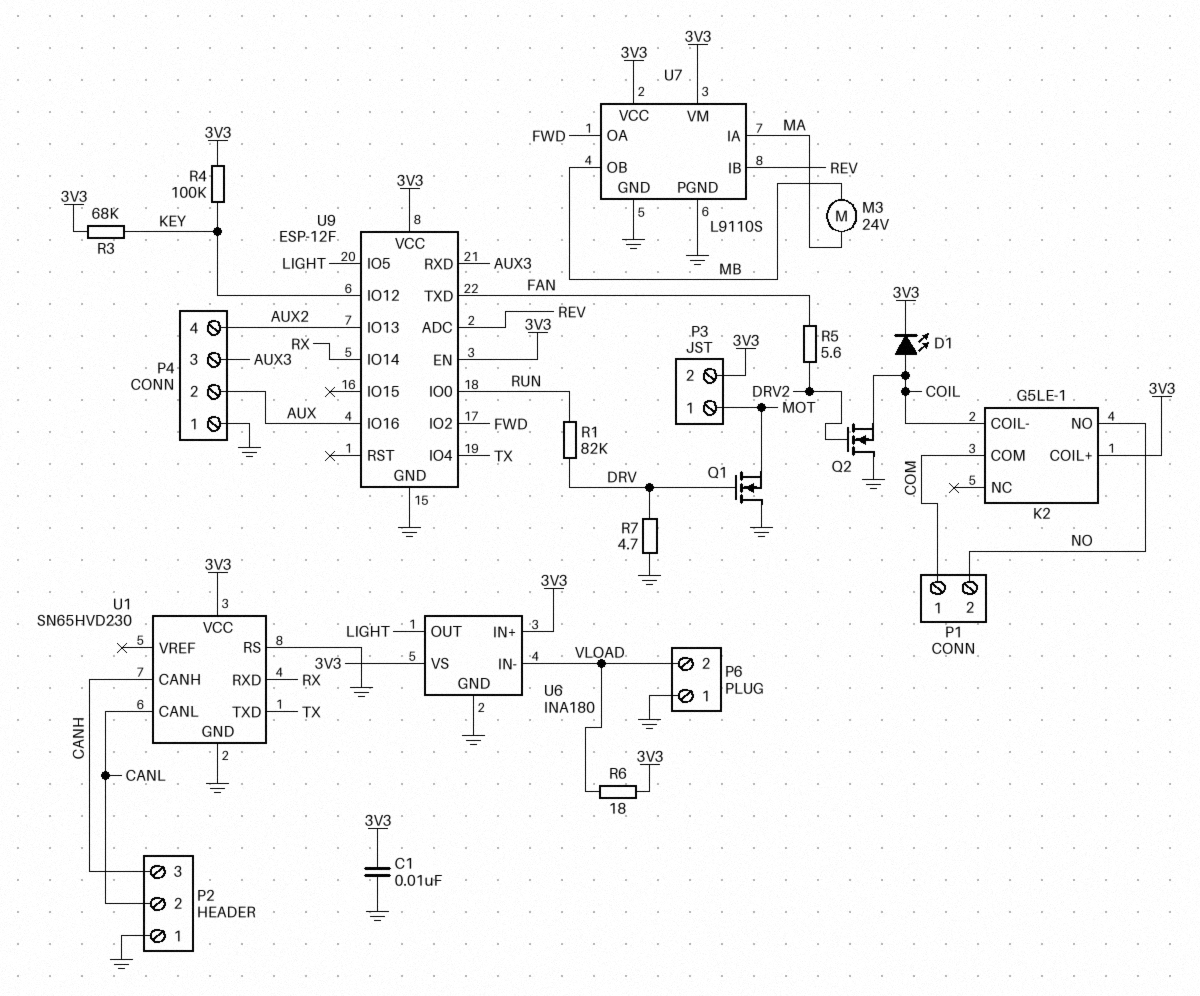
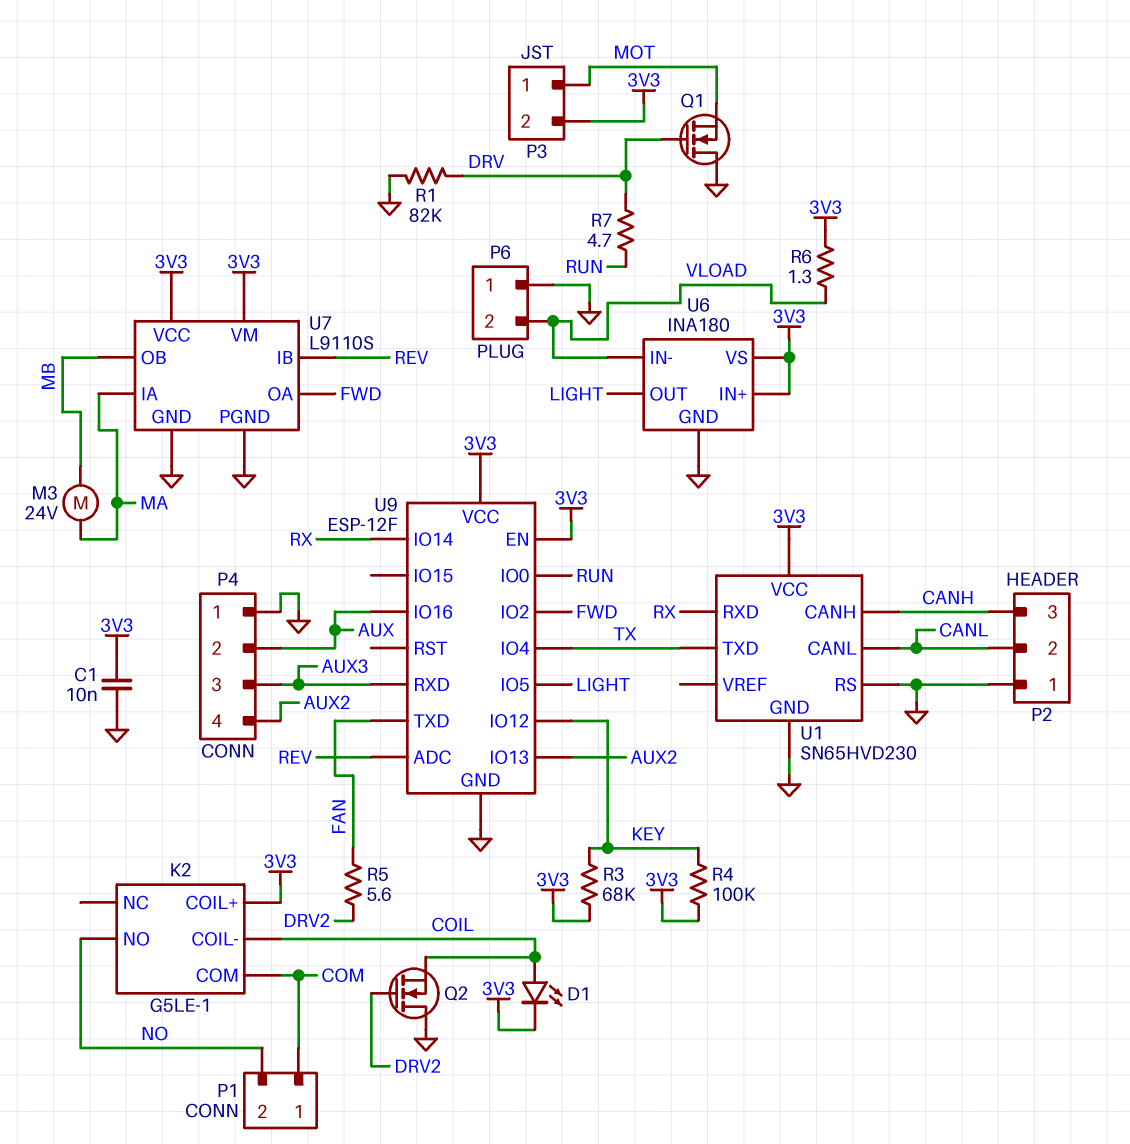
R1: 82k (DRV, RUN) -> 82k (DRV, GND)
R6: 18 (3V3, VLOAD) -> 1.3 (3V3, VLOAD)
R7: 4.7 (DRV, GND) -> 4.7 (DRV, RUN)

